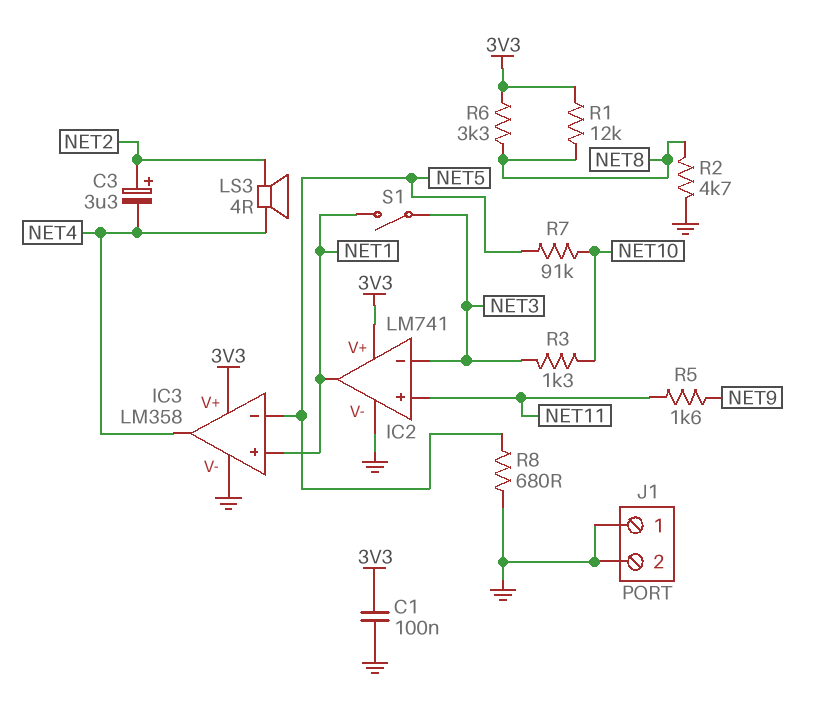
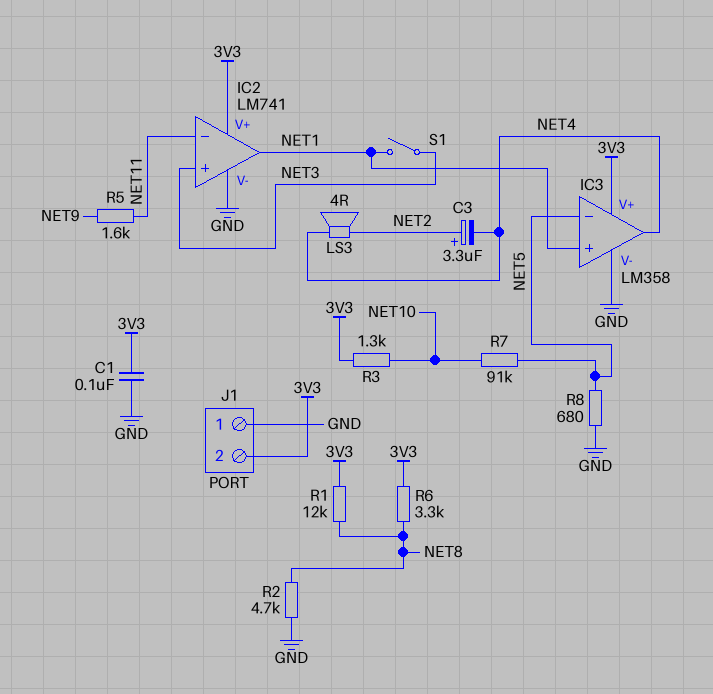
IC2 pin in+: NET11 -> NET3
IC2 pin in-: NET3 -> NET11
J1 pin 2: GND -> 3V3
R3: 1.3k (NET3, NET10) -> 1.3k (3V3, NET10)

